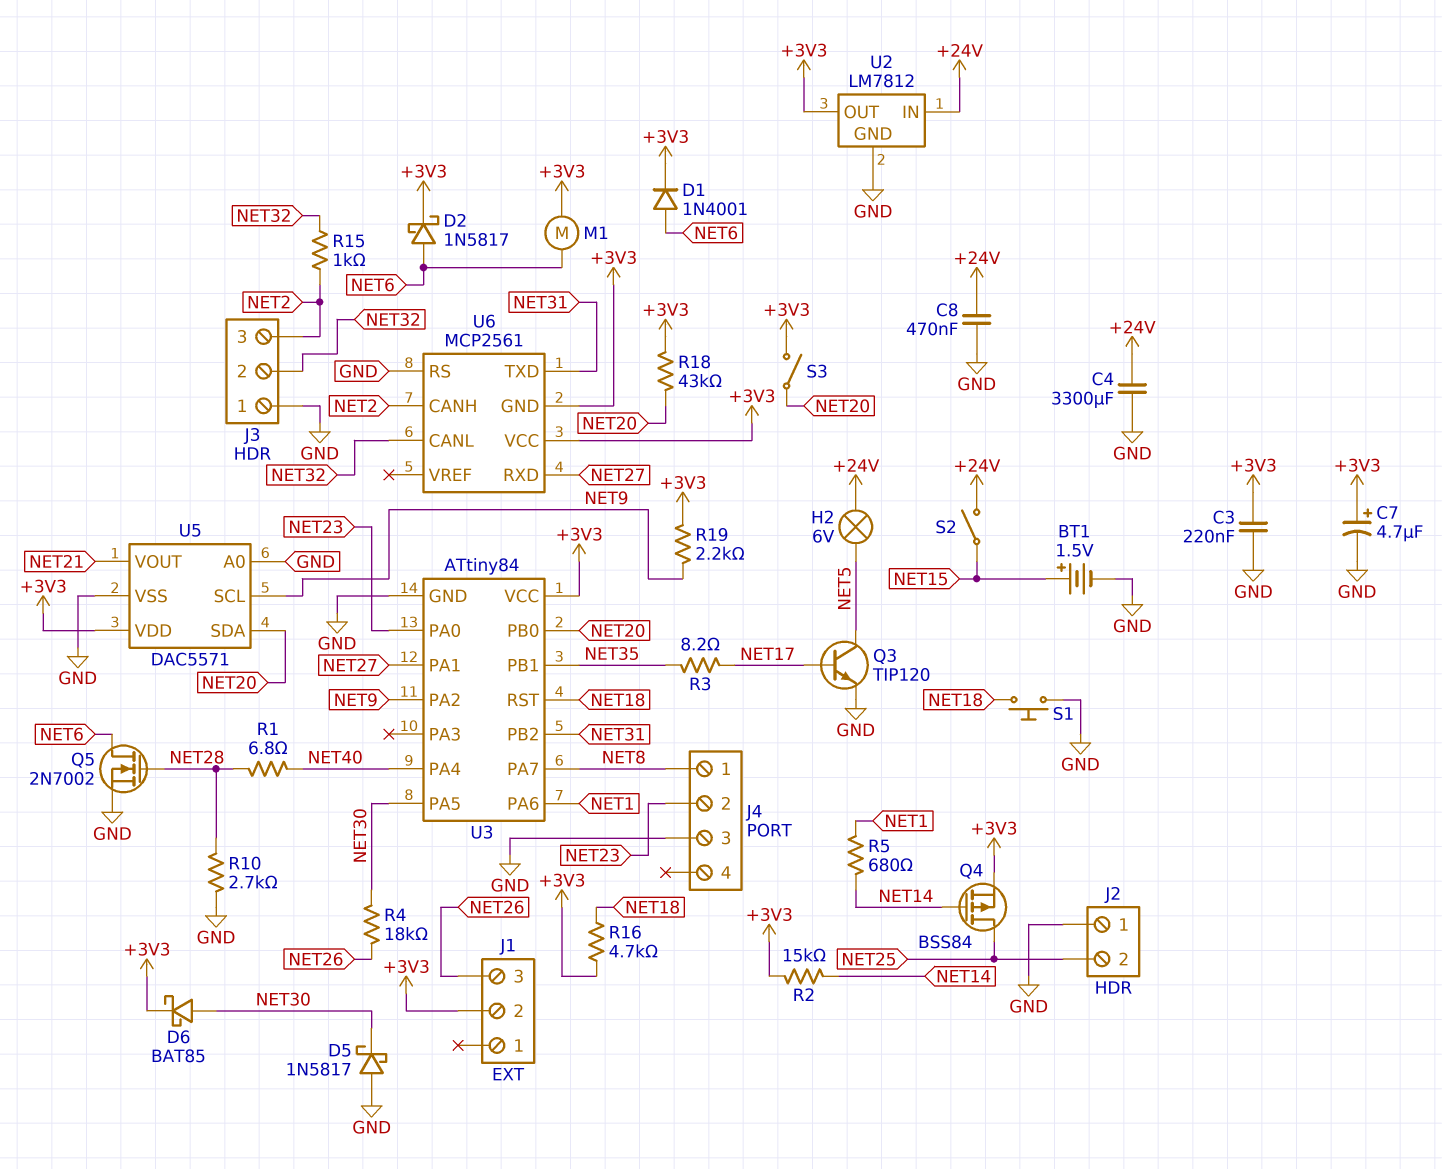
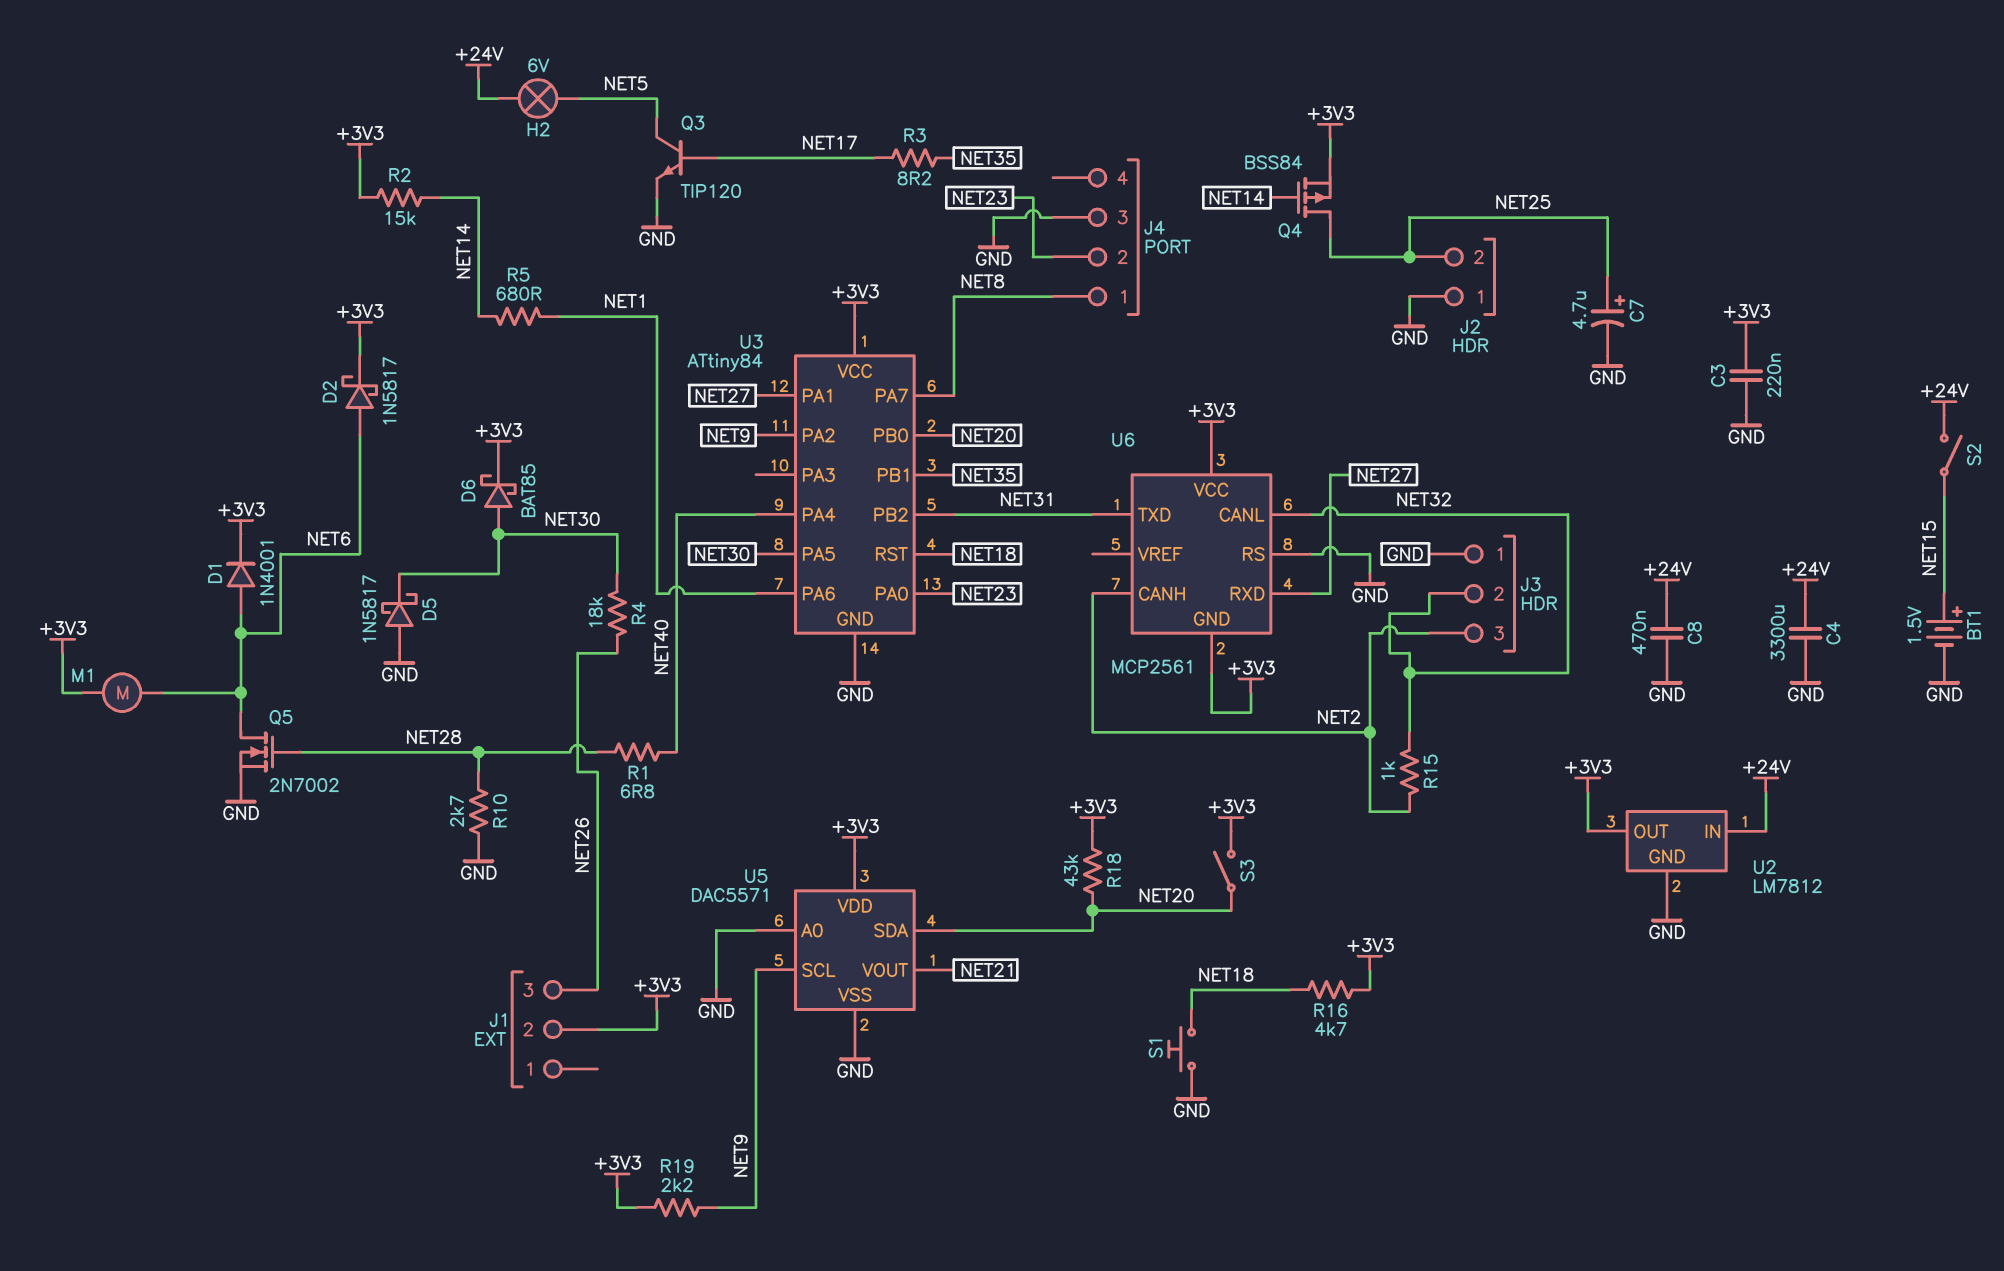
C7: 4.7uF (plus +3V3, minus GND) -> 4.7uF (plus NET25, minus GND)

